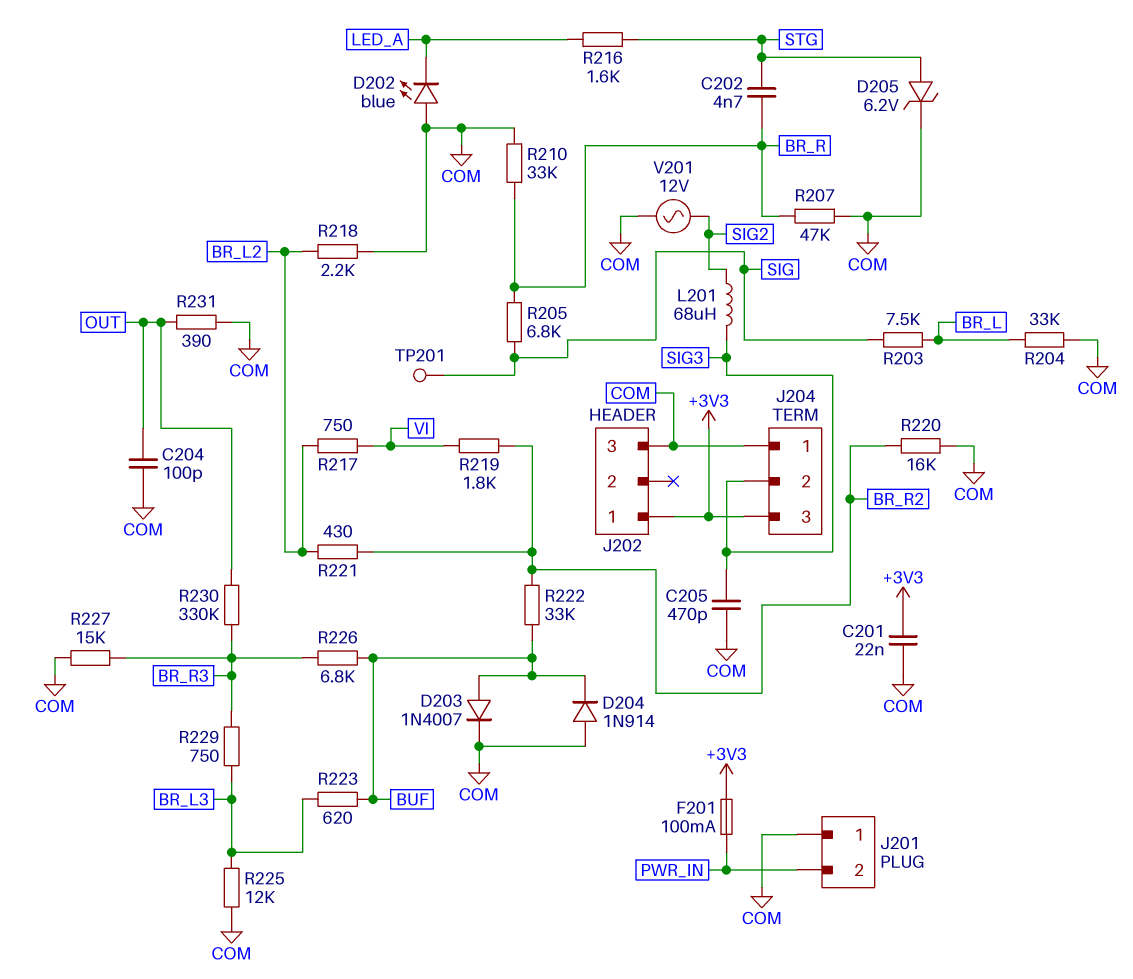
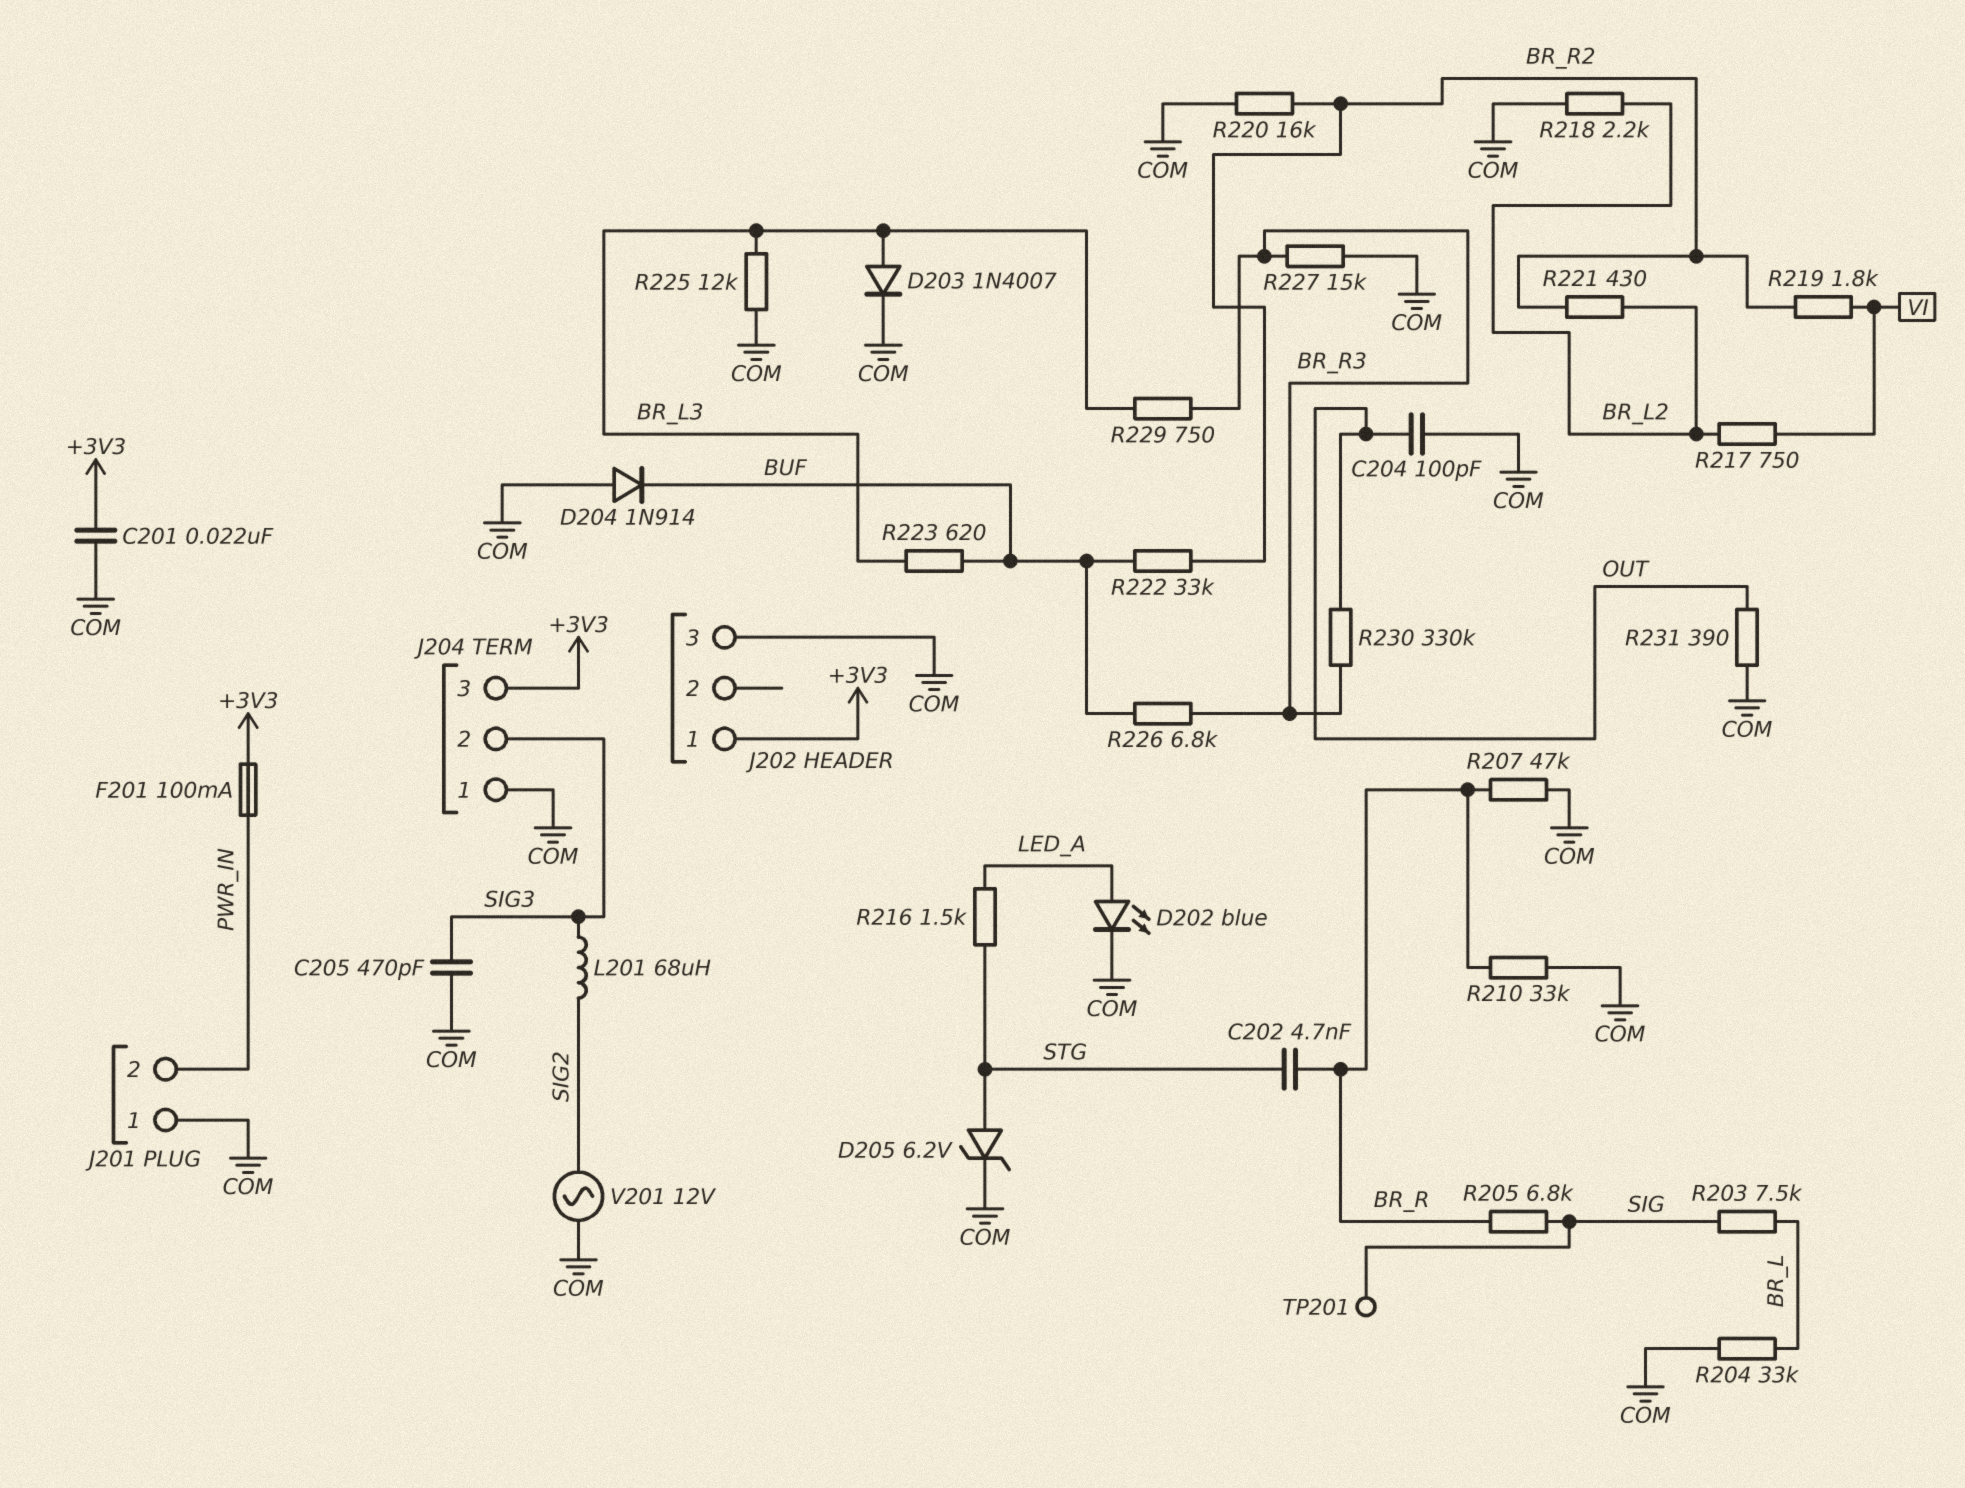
D202: LED blue (A COM, K LED_A) -> LED blue (A LED_A, K COM)
D203: diode 1N4007 (A BUF, K COM) -> diode 1N4007 (A BR_L3, K COM)
R216: 1.6k (LED_A, STG) -> 1.5k (LED_A, STG)

